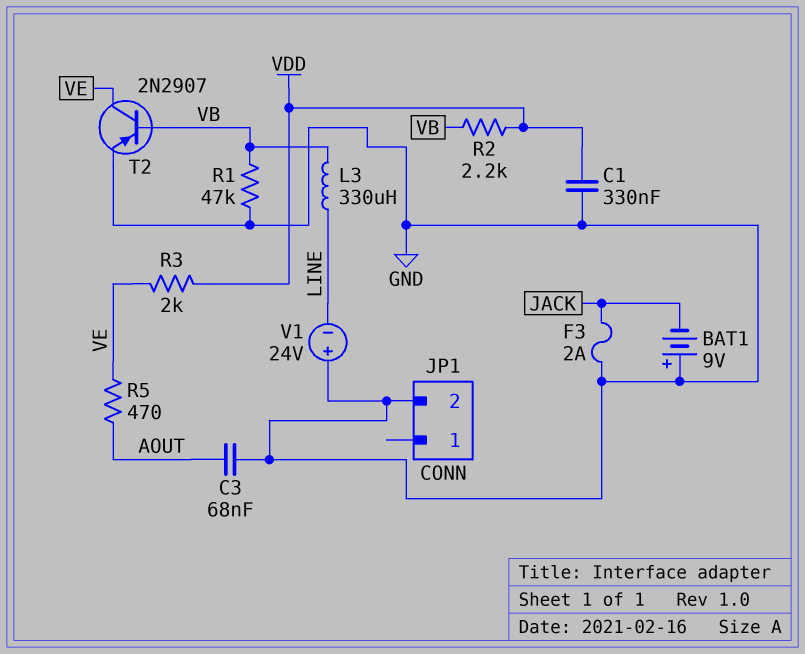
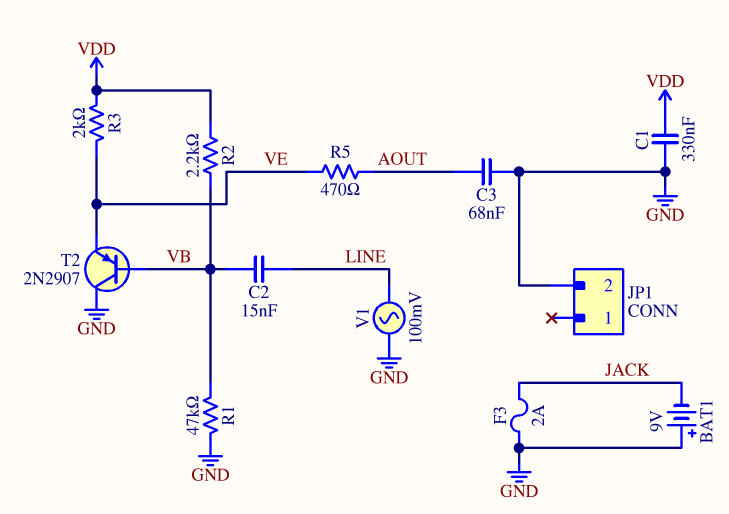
C2: none -> 15nF (LINE, VB)
L3: 330uH (LINE, VB) -> none
T2: PNP 2N2907 (B VB, C VE, E GND) -> PNP 2N2907 (B VB, C GND, E VE)
V1: 24V (plus GND, minus LINE) -> AC 100mV (GND, LINE)

